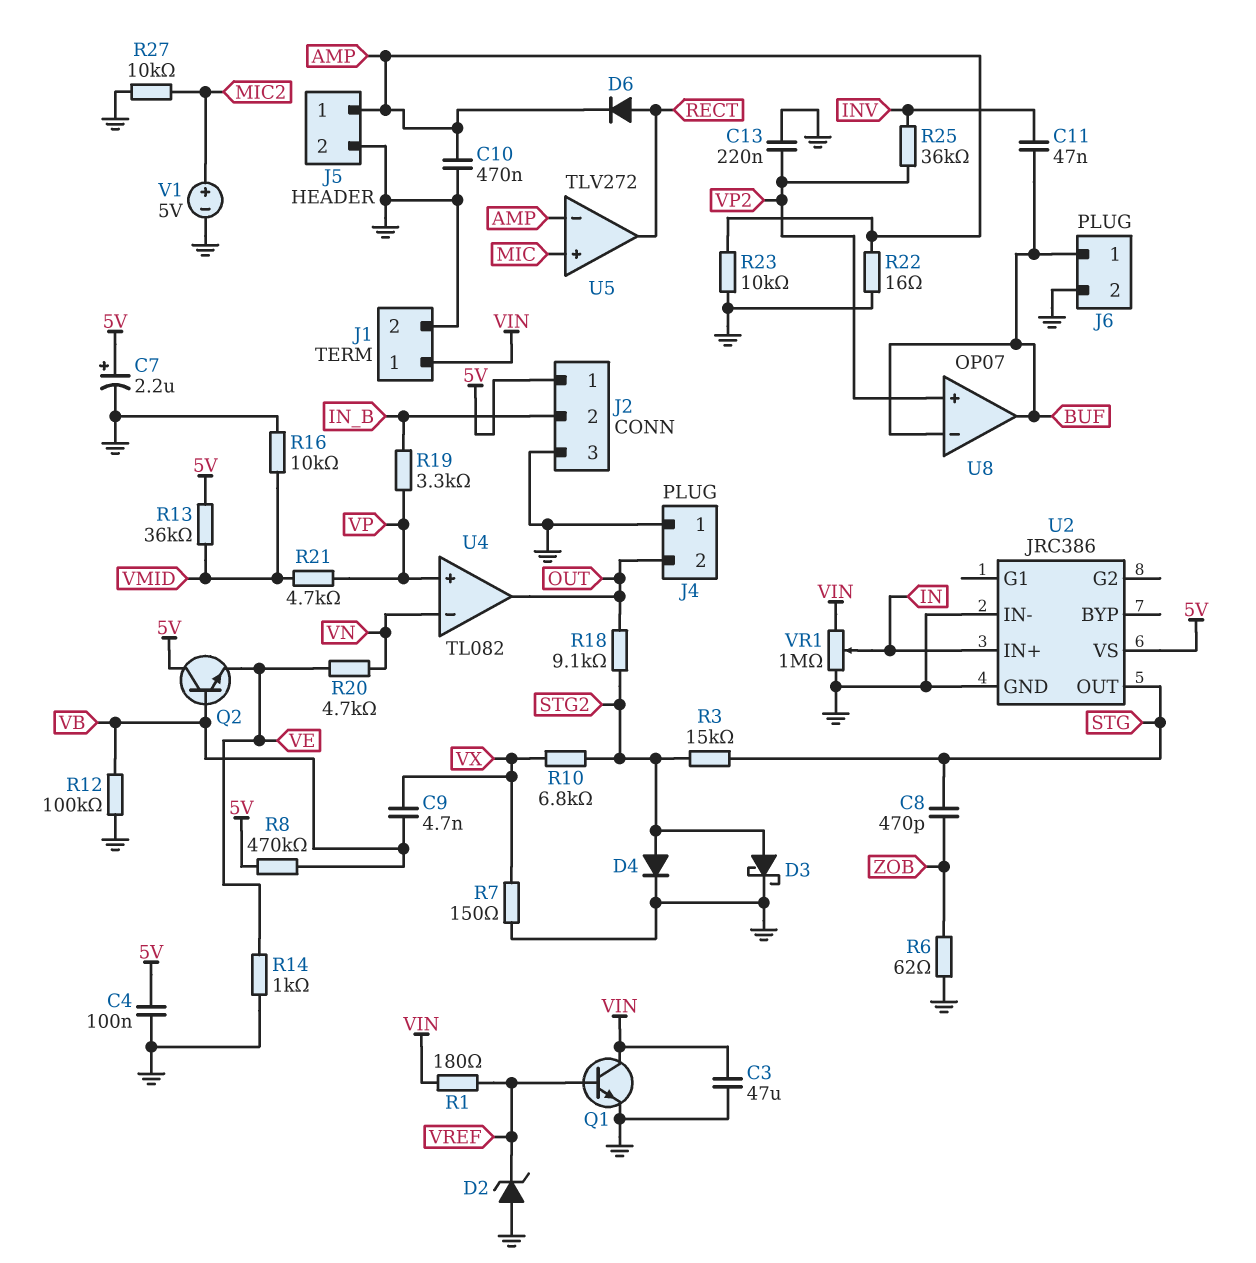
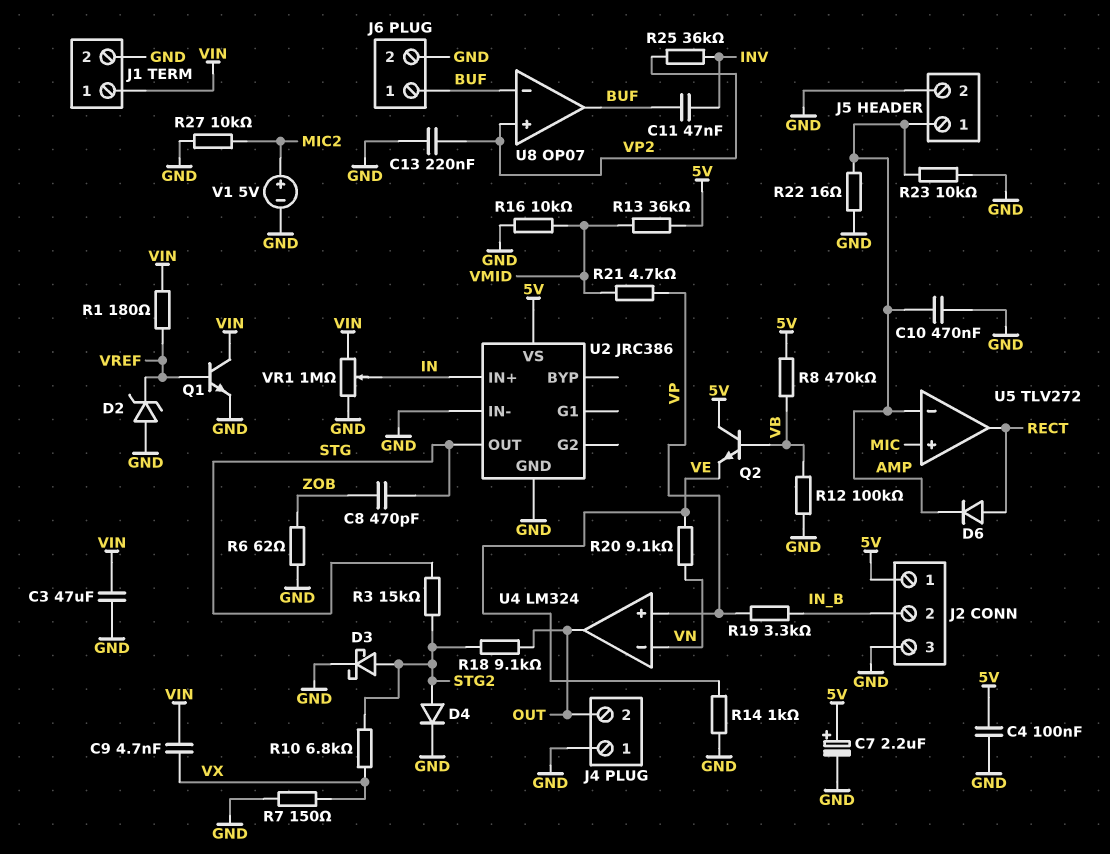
C9: 4.7nF (VB, VX) -> 4.7nF (VIN, VX)
R20: 4.7k (VE, VN) -> 9.1k (VE, VN)
U4: TL082 -> LM324

